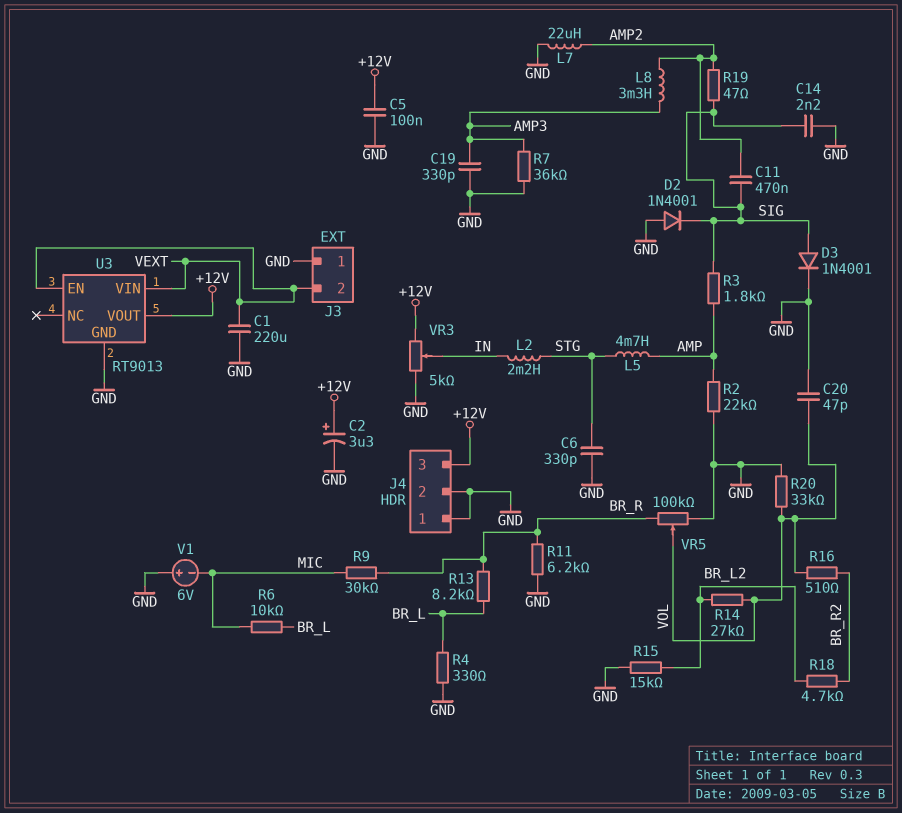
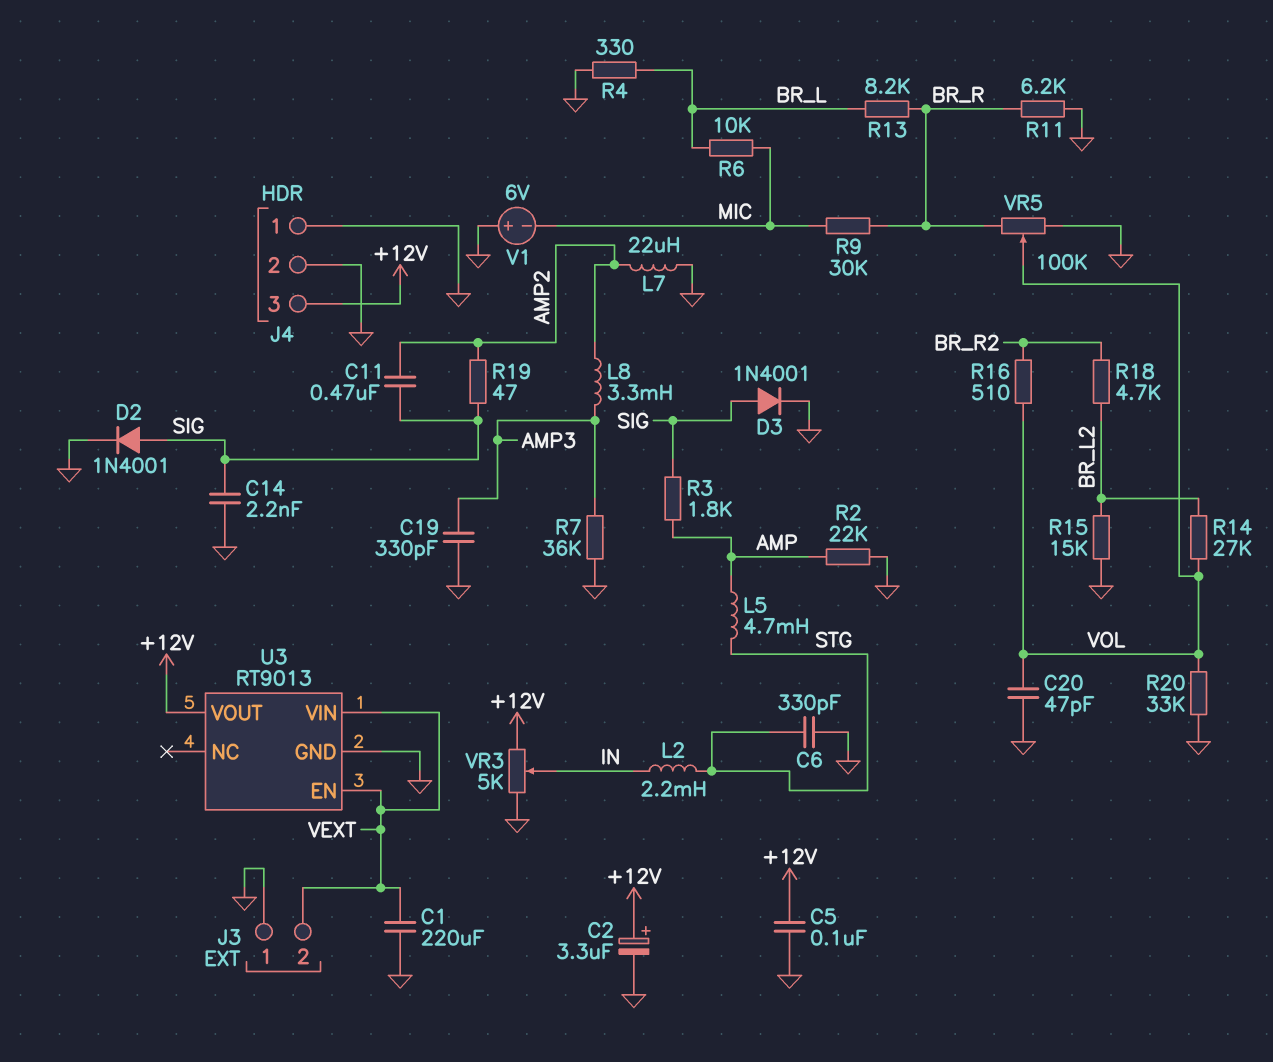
D2: diode 1N4001 (A GND, K SIG) -> diode 1N4001 (A SIG, K GND)

